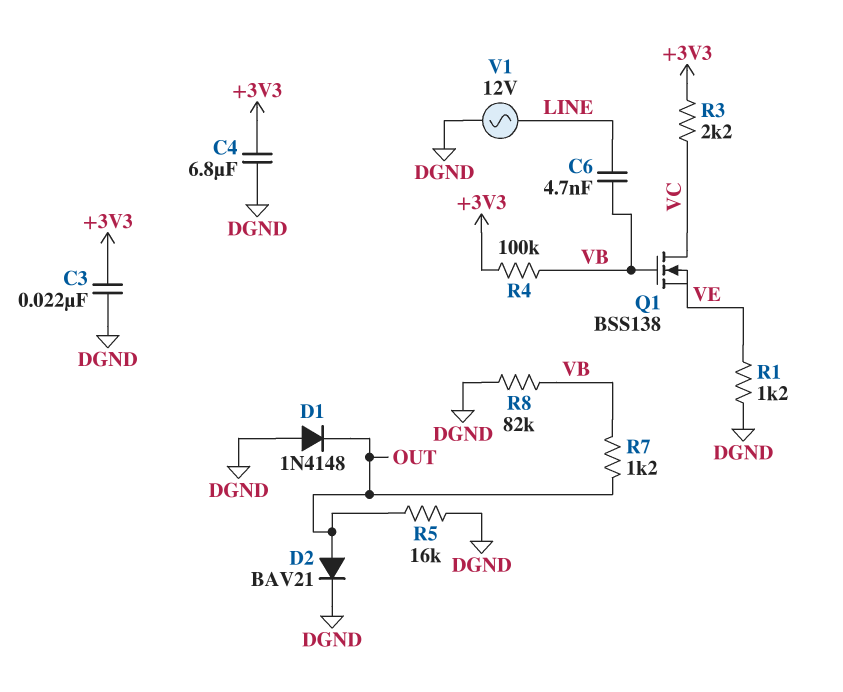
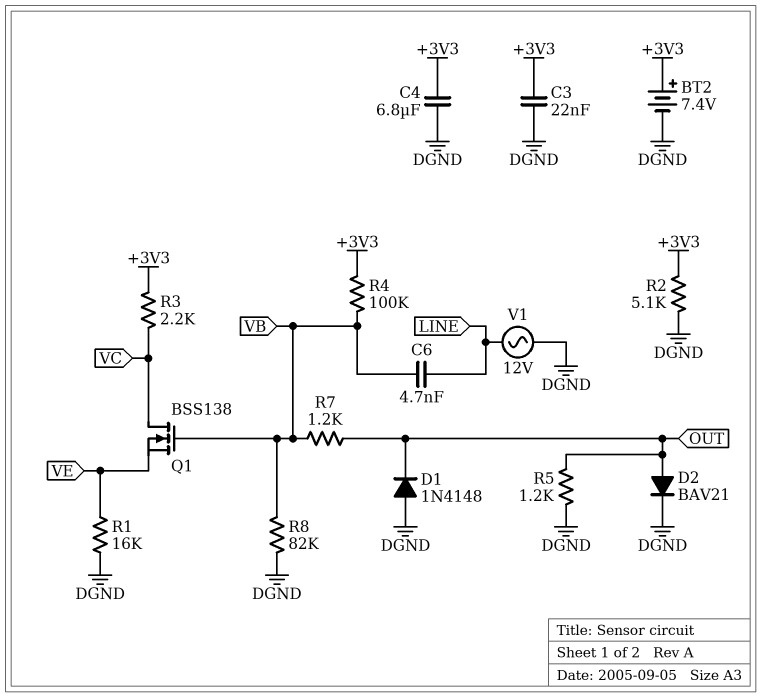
BT2: none -> 7.4V (plus +3V3, minus DGND)
R1: 1.2k (DGND, VE) -> 16k (DGND, VE)
R2: none -> 5.1k (+3V3, DGND)
R5: 16k (DGND, OUT) -> 1.2k (DGND, OUT)

